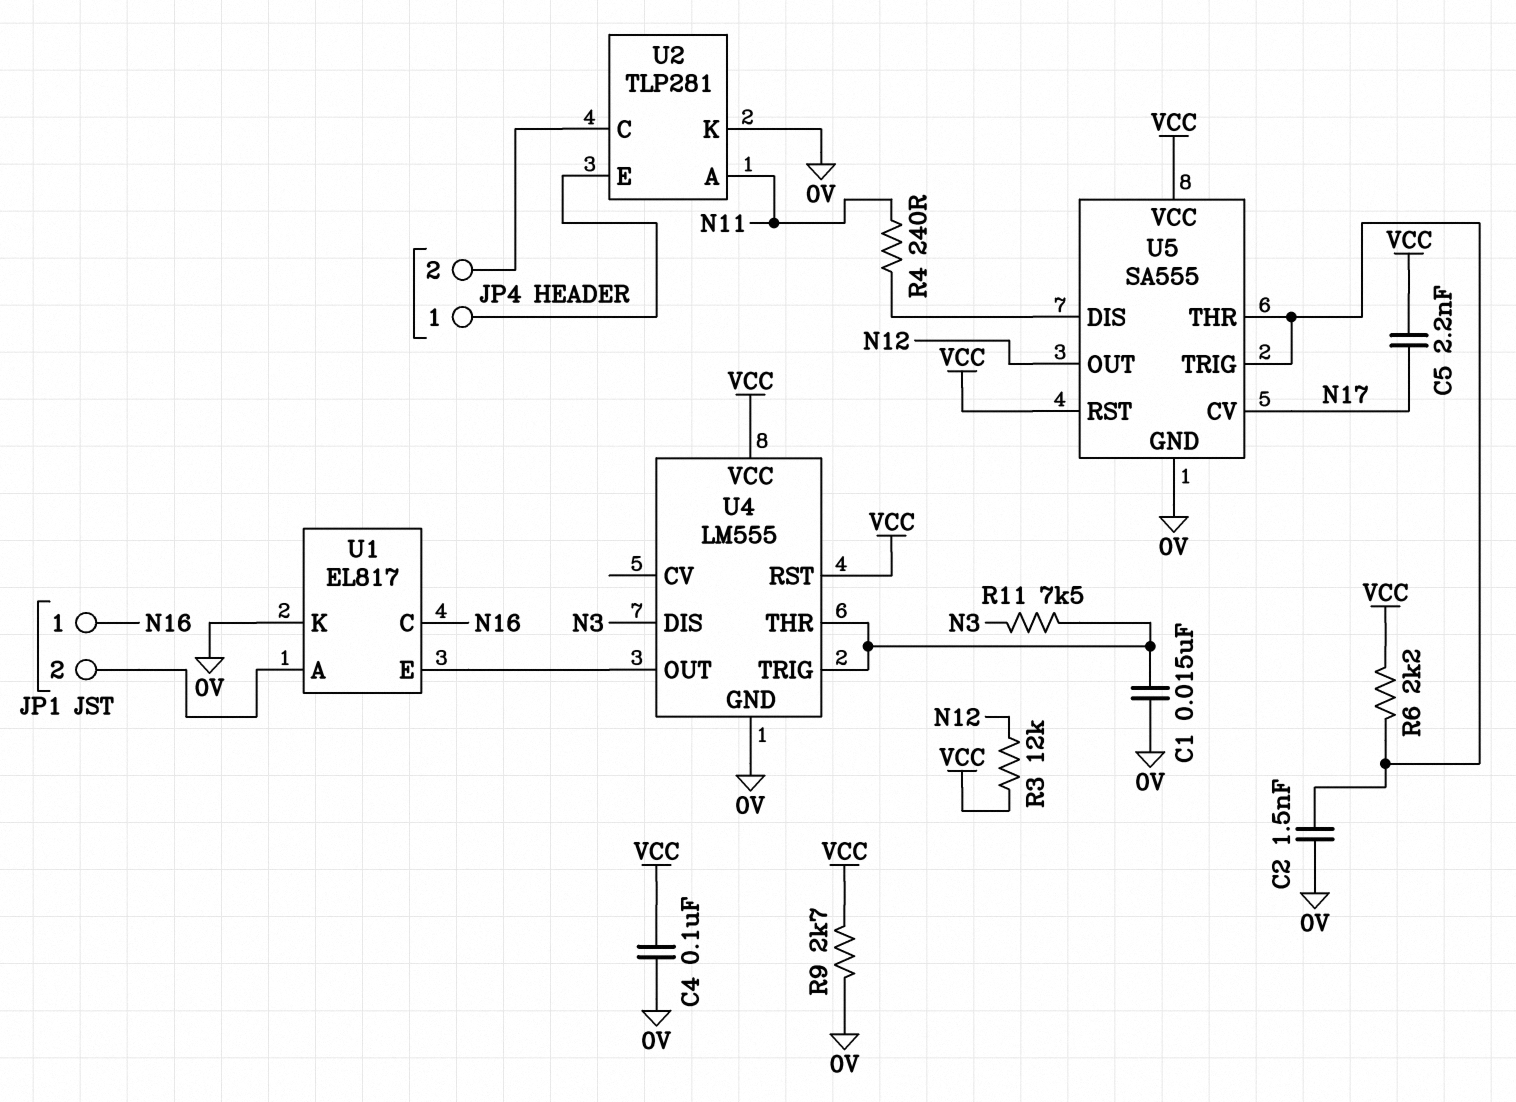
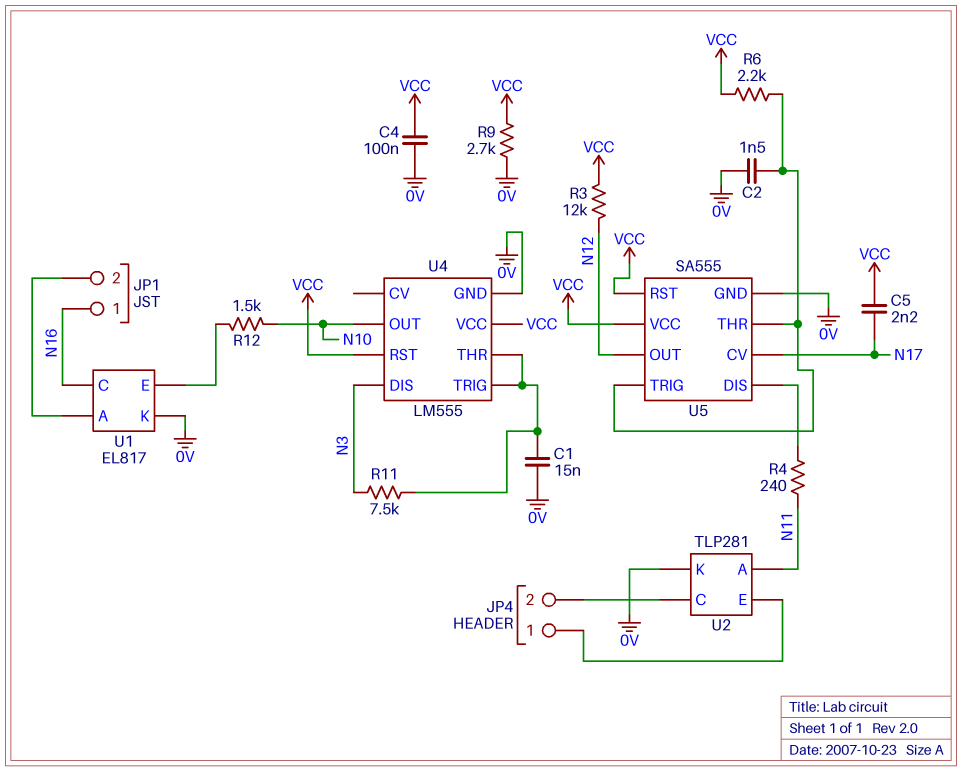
R12: none -> 1.5k (N10, U1/E)
U4 pin OUT: U1/E -> N10

